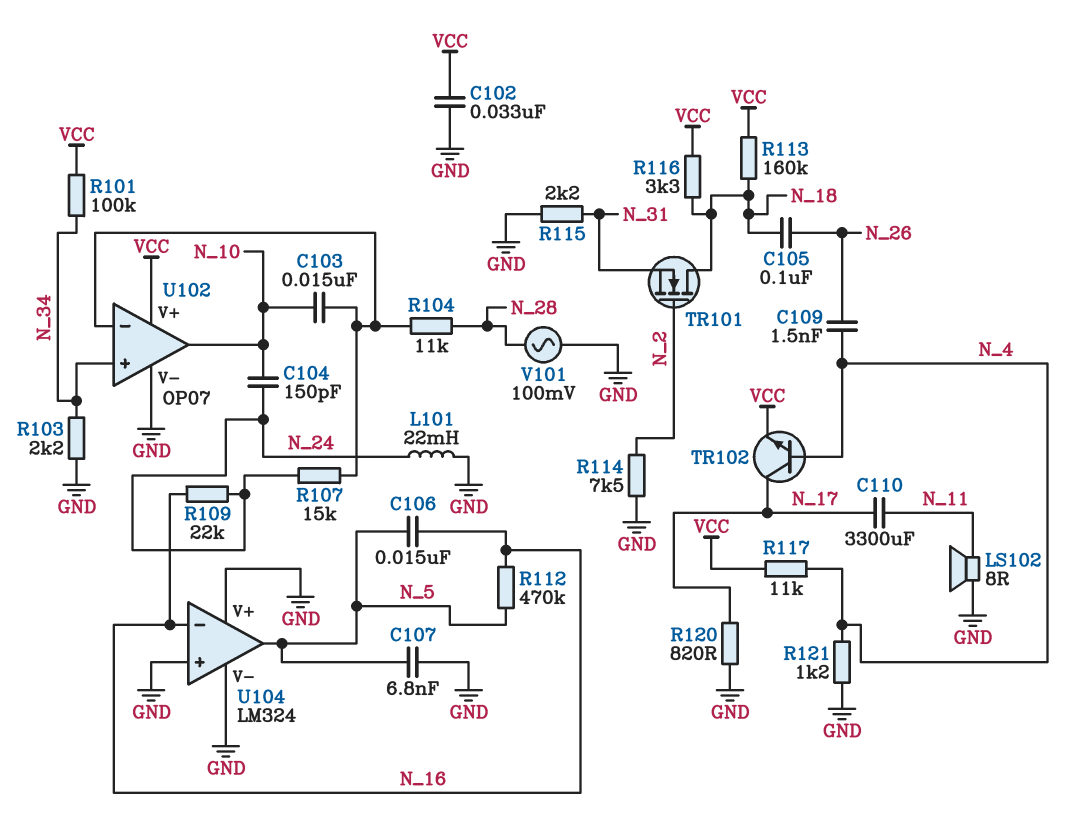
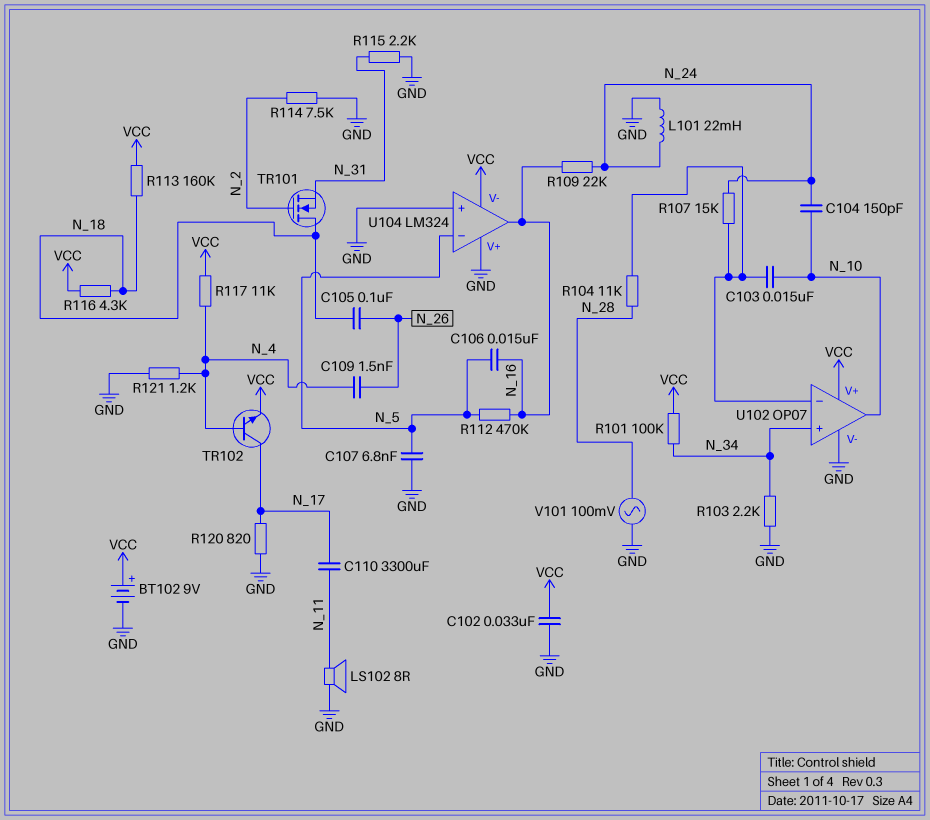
BT102: none -> 9V (plus VCC, minus GND)
R116: 3.3k (N_18, VCC) -> 4.3k (N_18, VCC)
U104 pin V-: GND -> VCC
U104 pin in-: N_16 -> N_5
U104 pin out: N_5 -> N_16

